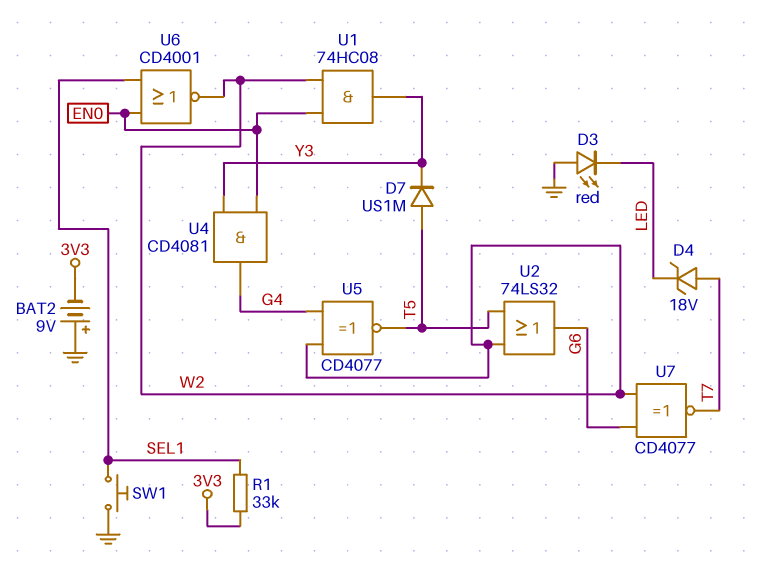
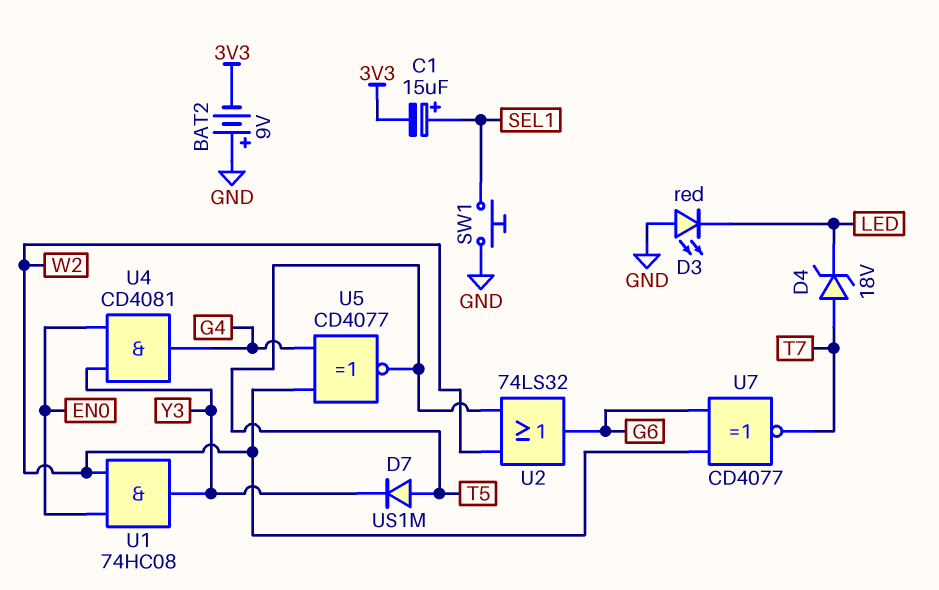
C1: none -> 15uF (plus SEL1, minus 3V3)
R1: 33k (3V3, SEL1) -> none
U6: NOR CD4001 (in EN0, in SEL1, out W2) -> none

